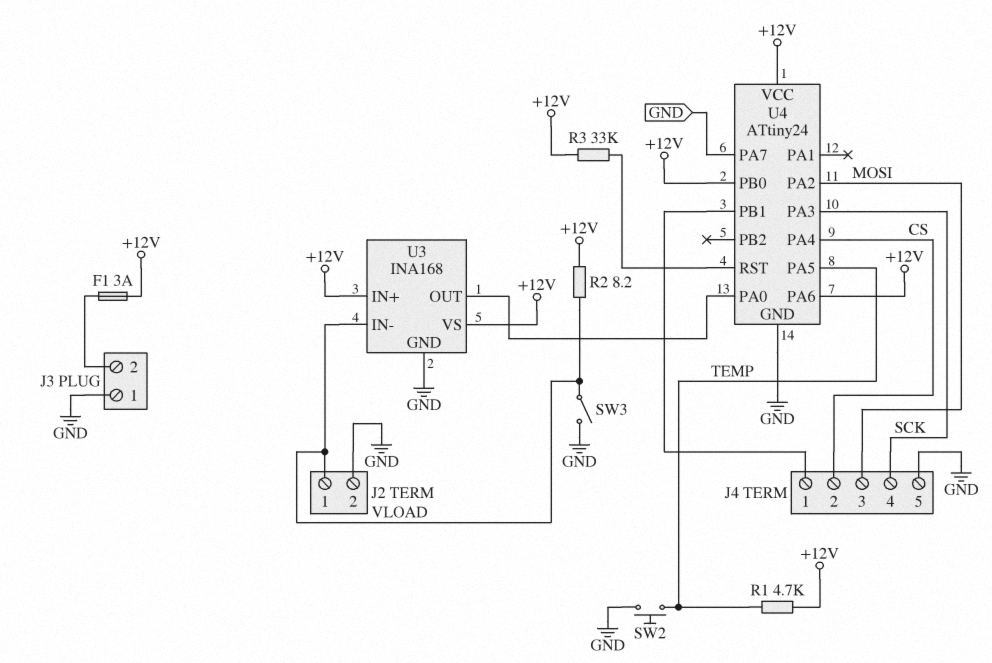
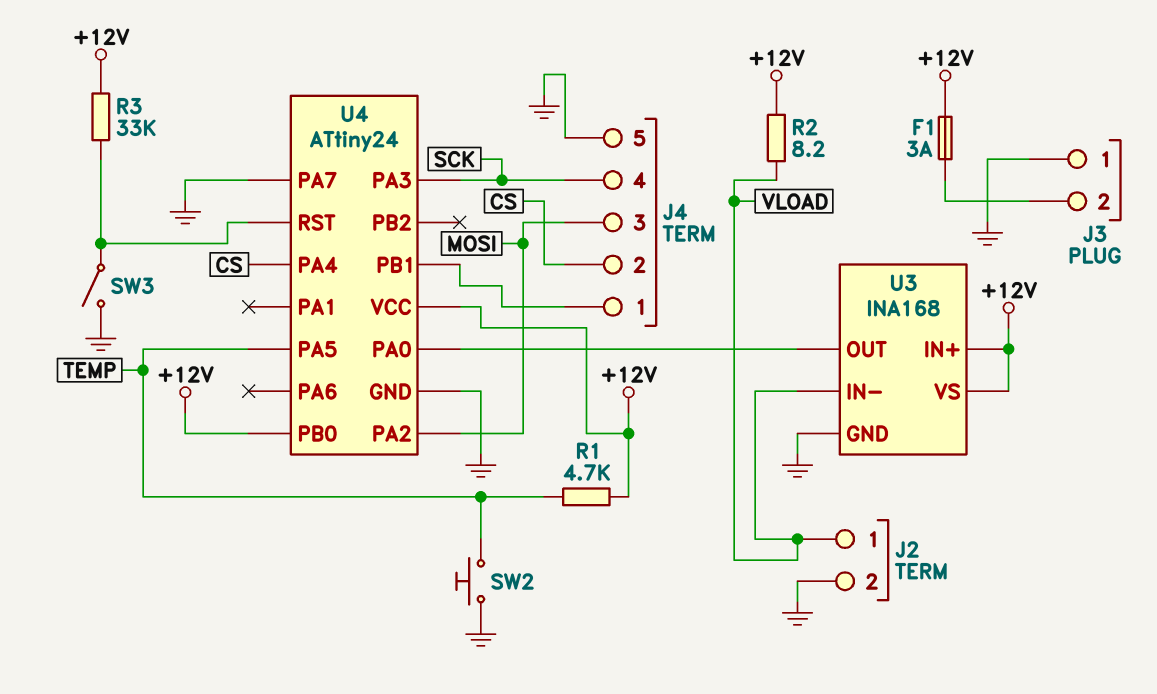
SW3: switch (GND, VLOAD) -> switch (GND, U4/RST)
U4 pin PA6: +12V -> none

